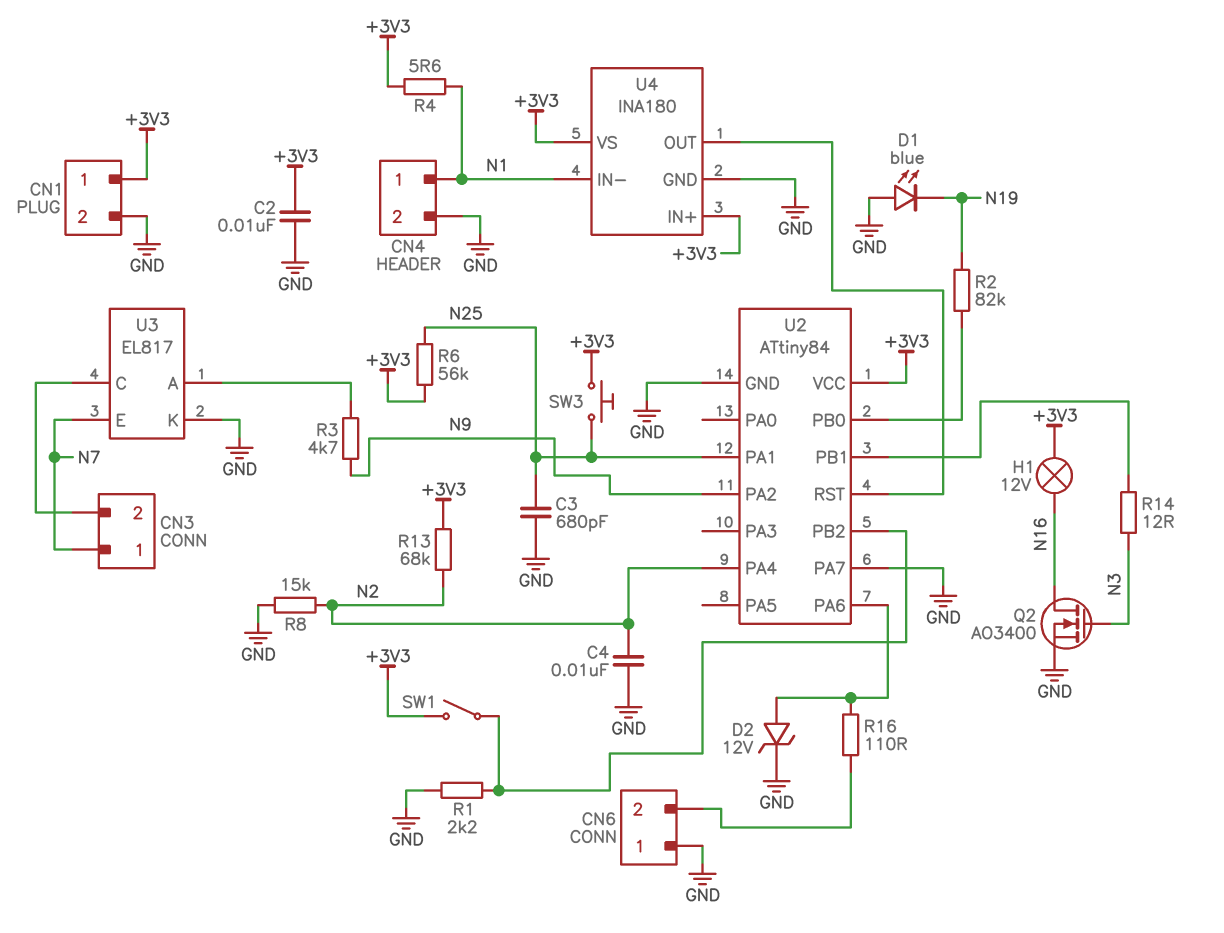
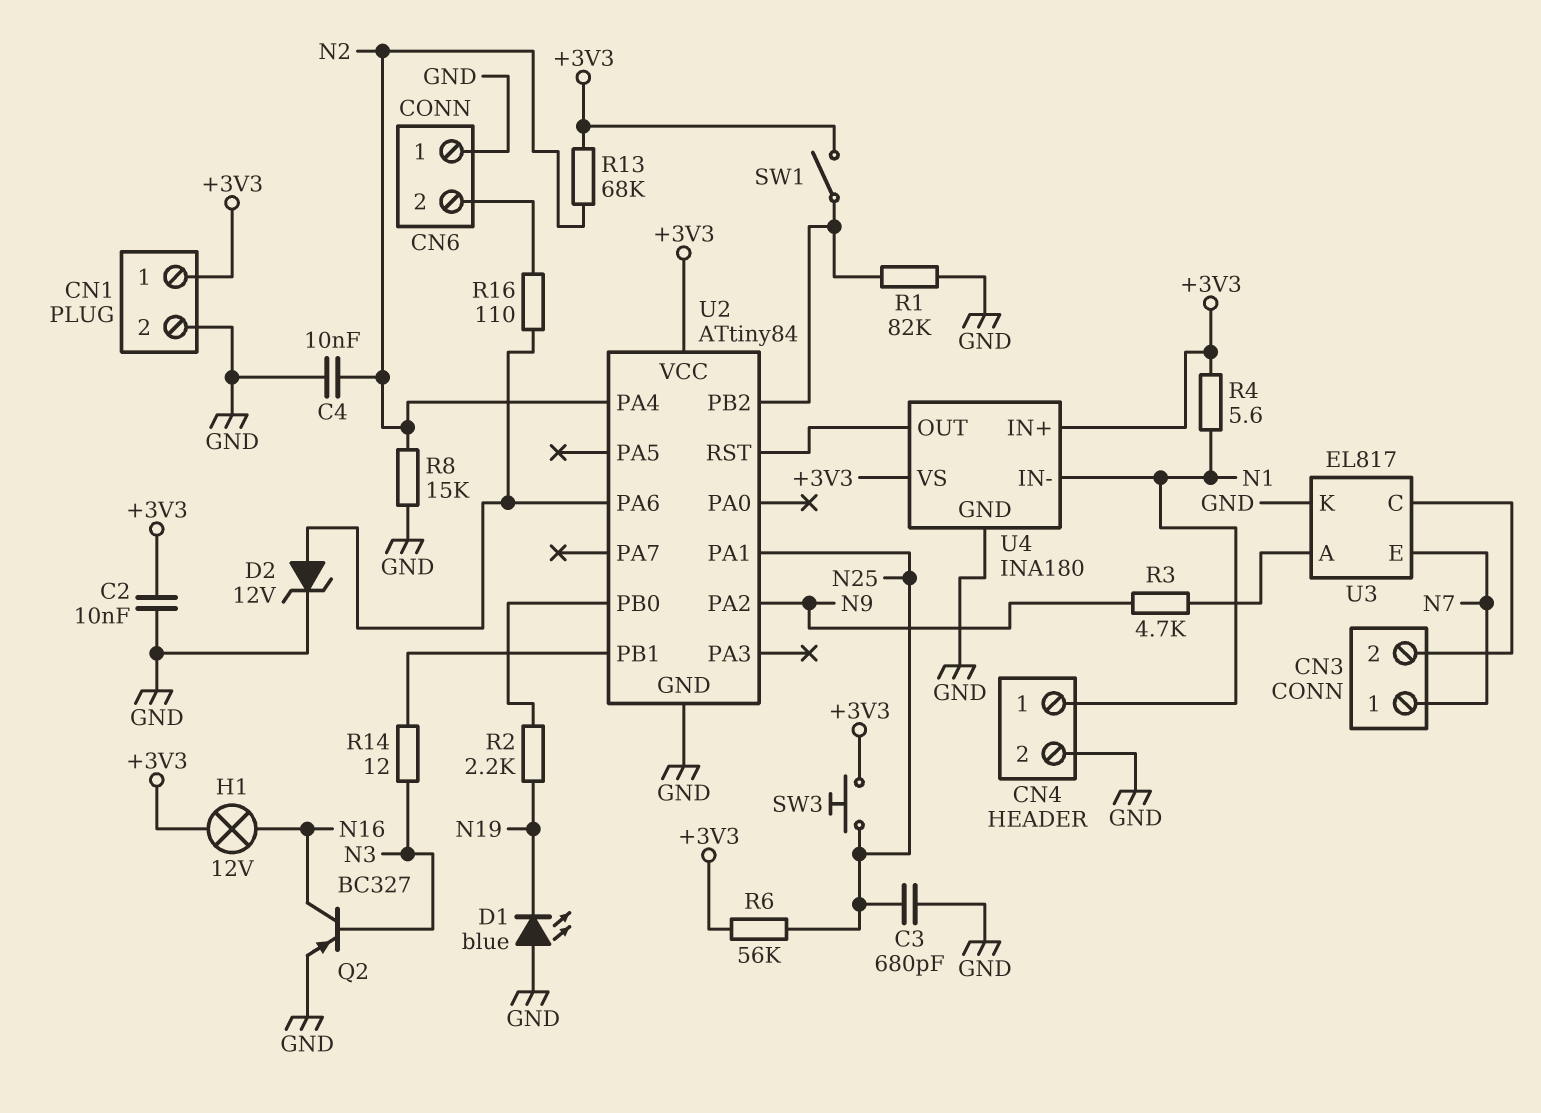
Q2: NMOS AO3400 (G N3, D N16, S GND) -> PNP BC327 (B N3, C N16, E GND)
R1: 2.2k (GND, U2/PB2) -> 82k (GND, U2/PB2)
R2: 82k (N19, U2/PB0) -> 2.2k (N19, U2/PB0)
U2 pin PA7: GND -> none

